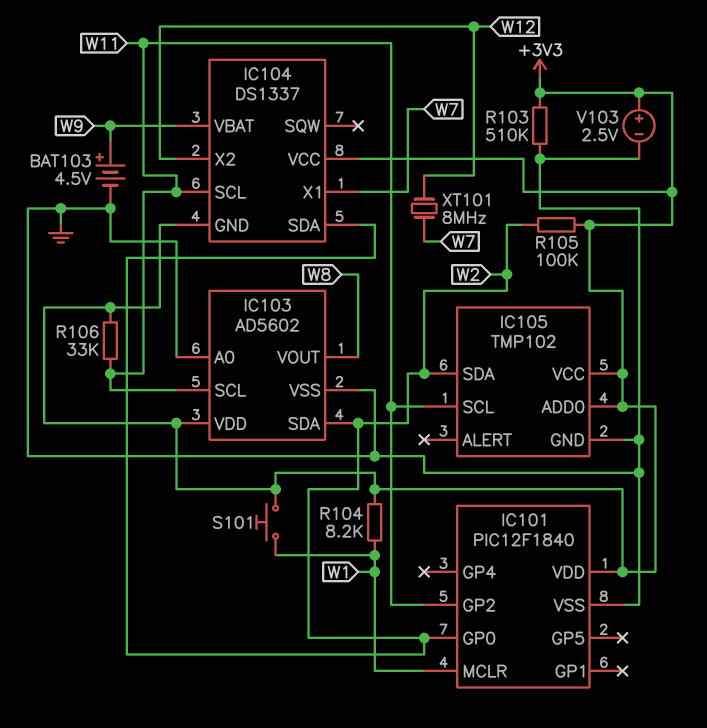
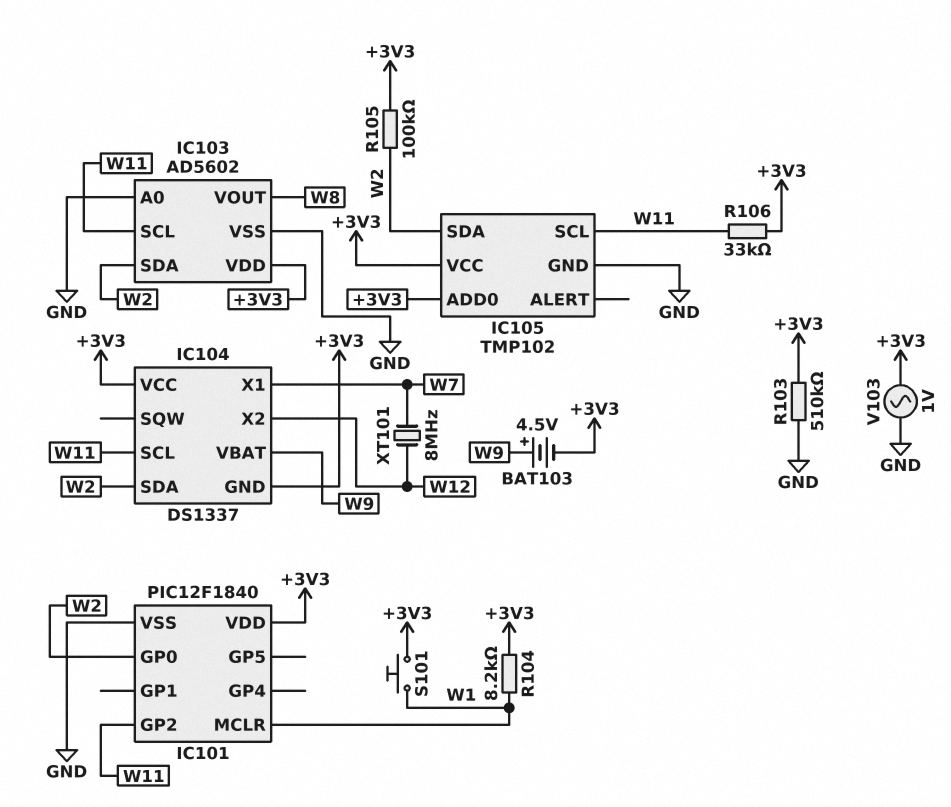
BAT103: 4.5V (plus W9, minus GND) -> 4.5V (plus W9, minus +3V3)
V103: 2.5V (plus +3V3, minus GND) -> AC 1V (+3V3, GND)

